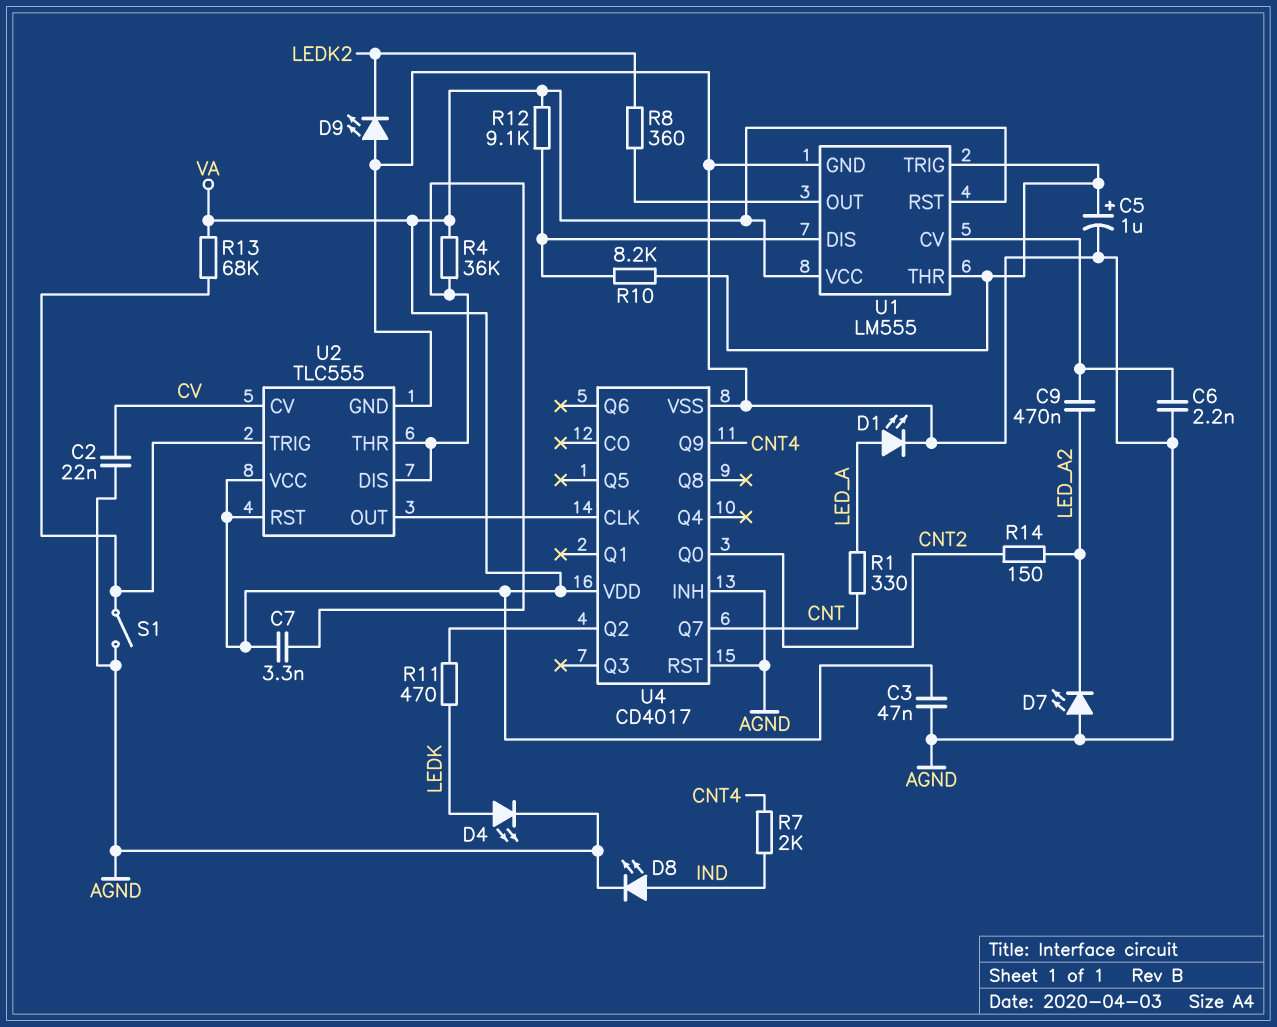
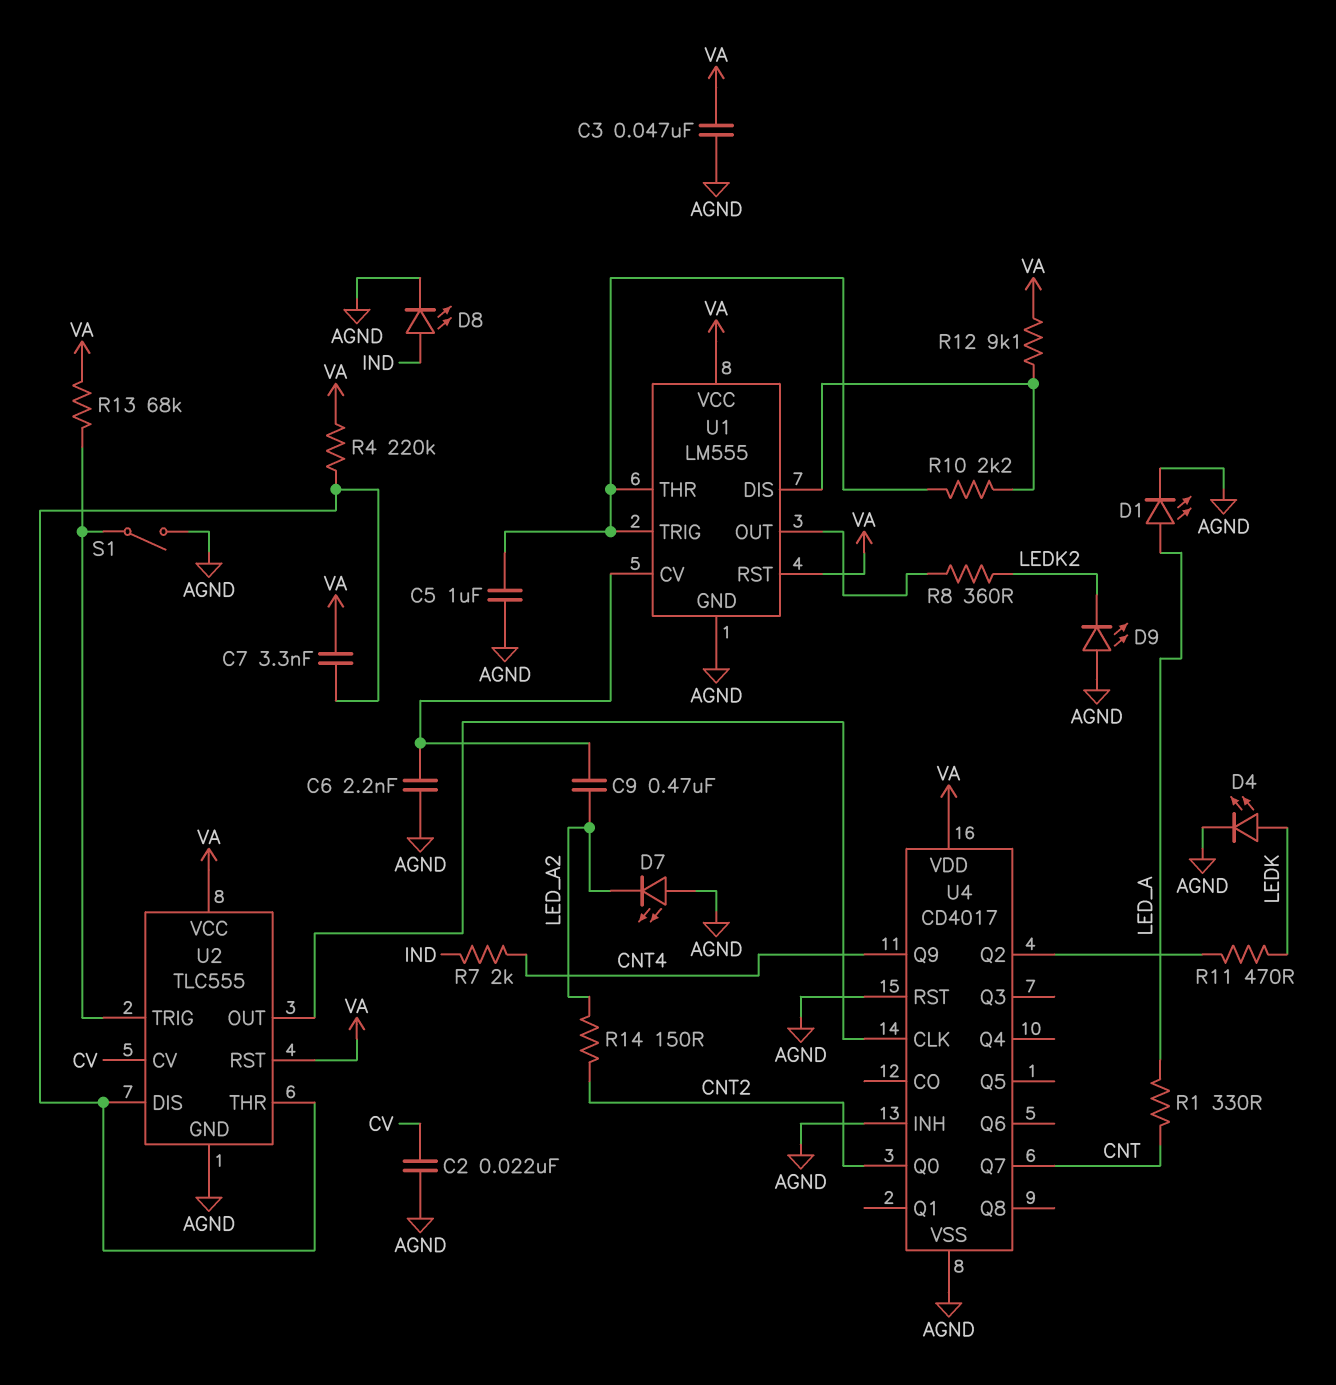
C5: 1uF (plus U1/THR, minus AGND) -> 1uF (AGND, U1/THR)
R4: 36k (U2/DIS, VA) -> 220k (U2/DIS, VA)
R10: 8.2k (U1/DIS, U1/THR) -> 2.2k (U1/DIS, U1/THR)

